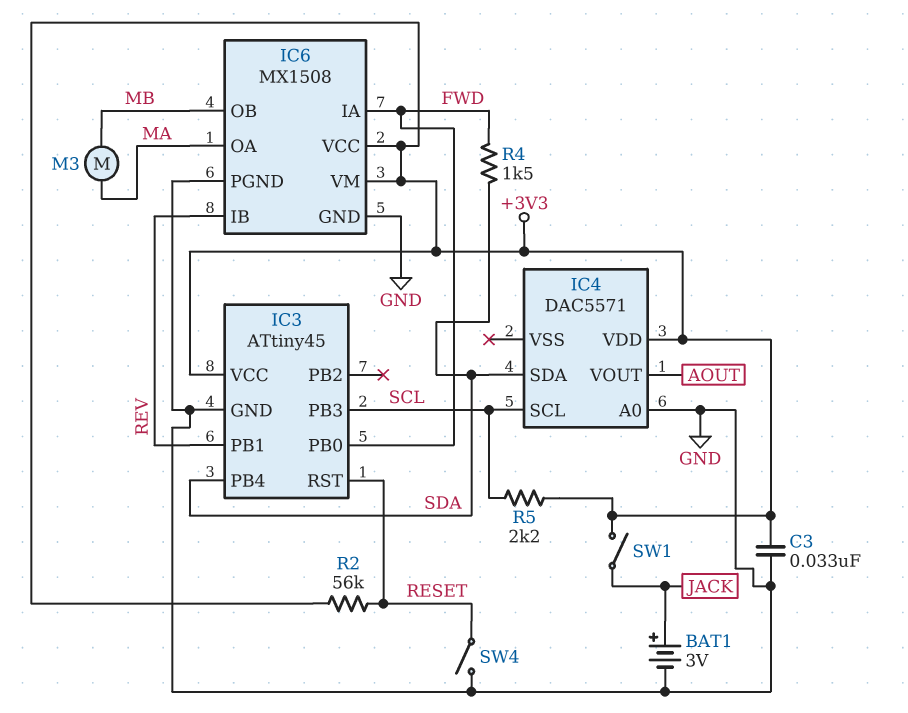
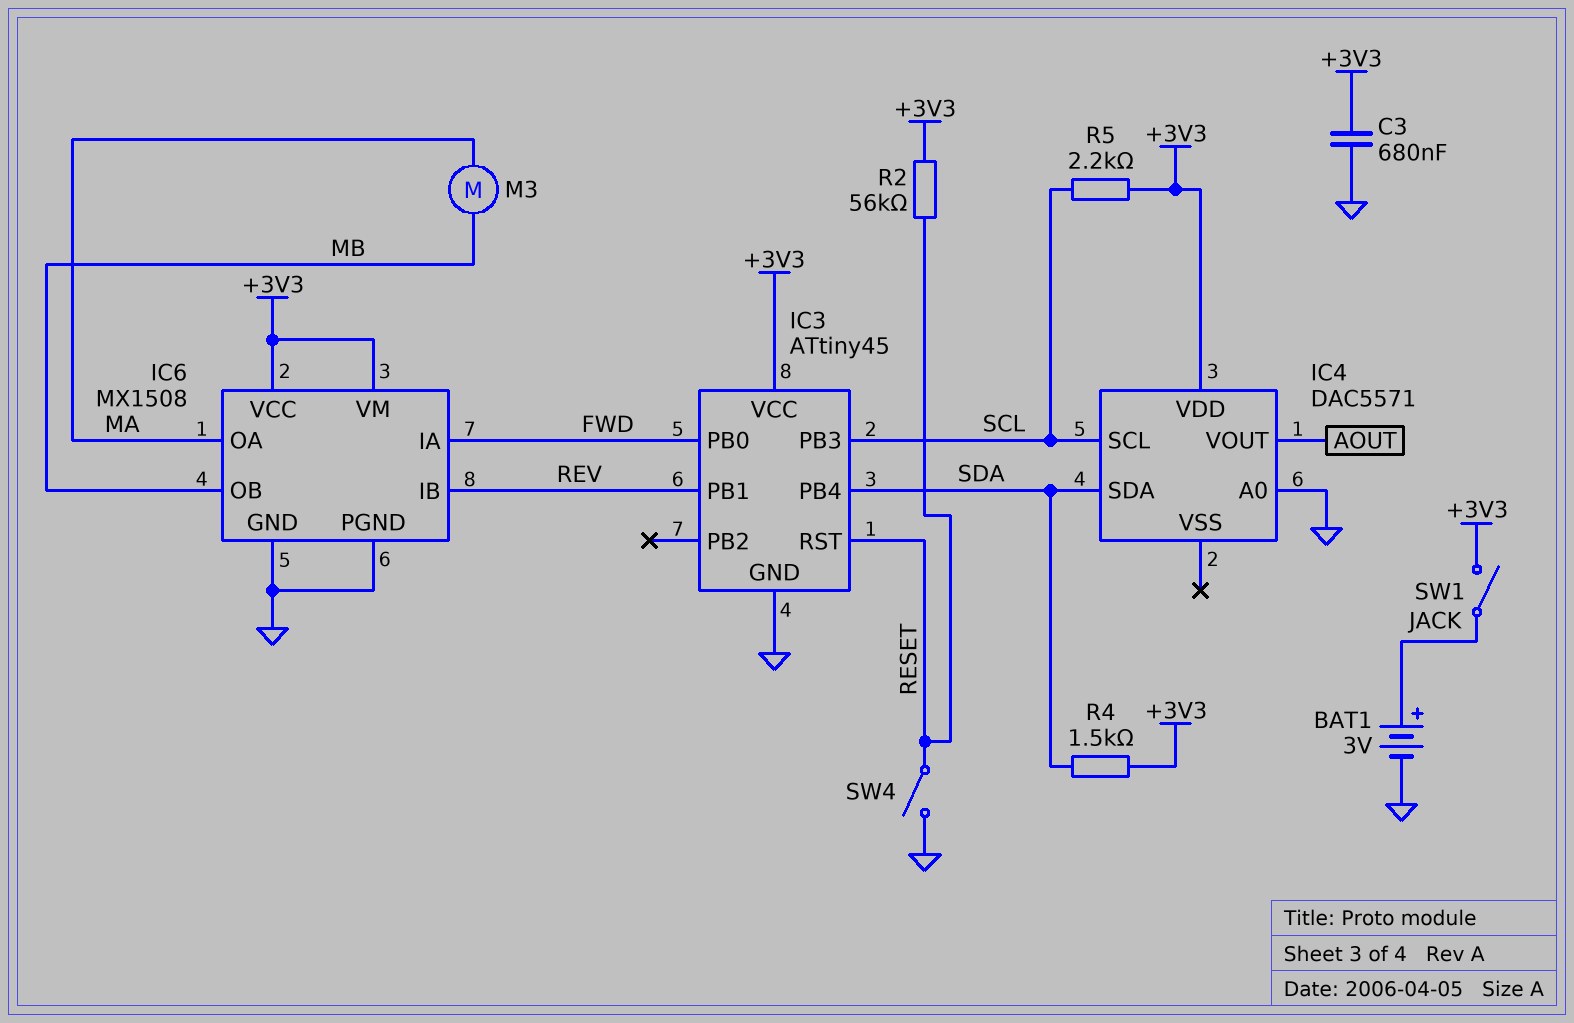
C3: 33nF (+3V3, GND) -> 680nF (+3V3, GND)
R4: 1.5k (FWD, SDA) -> 1.5k (+3V3, SDA)

